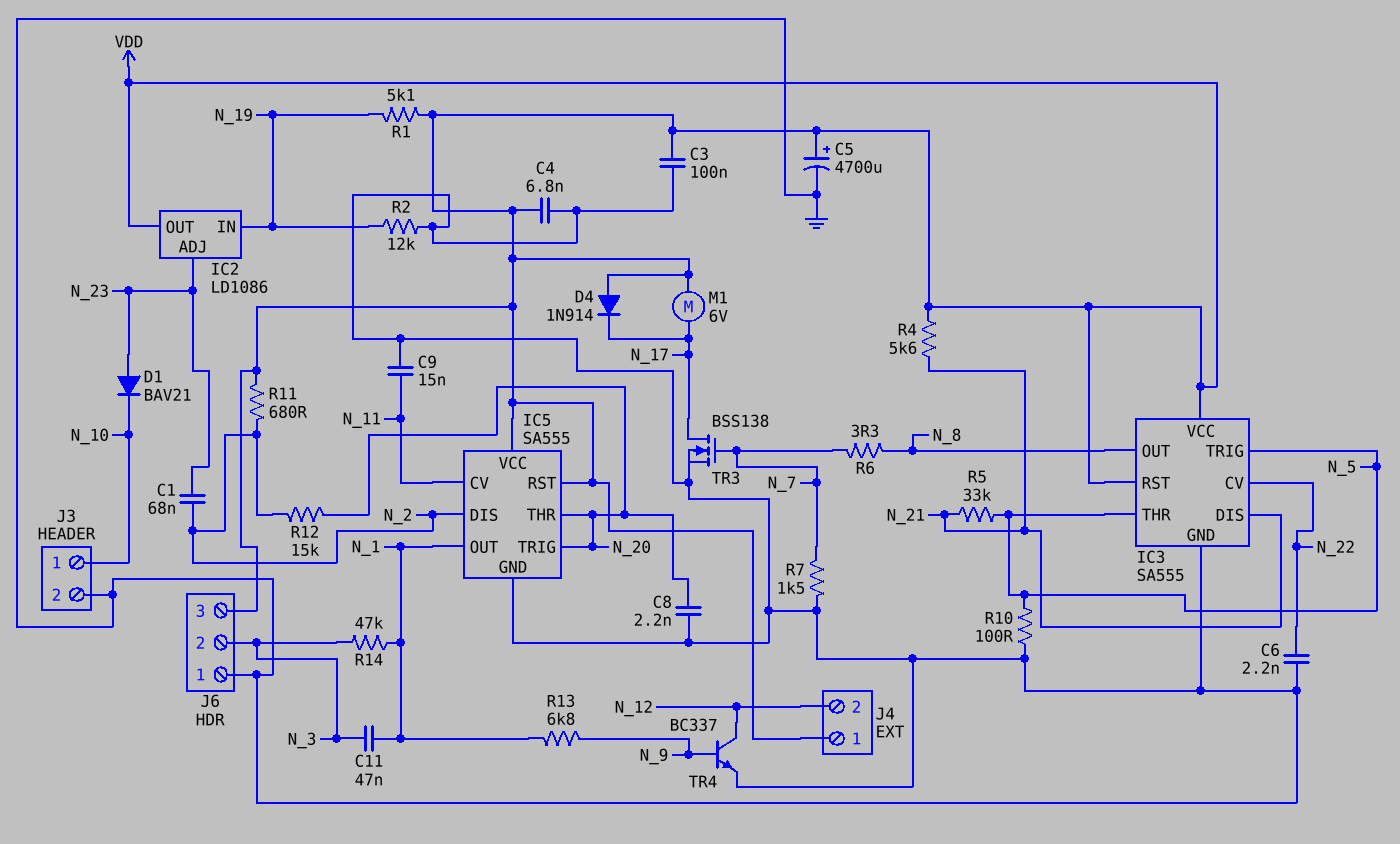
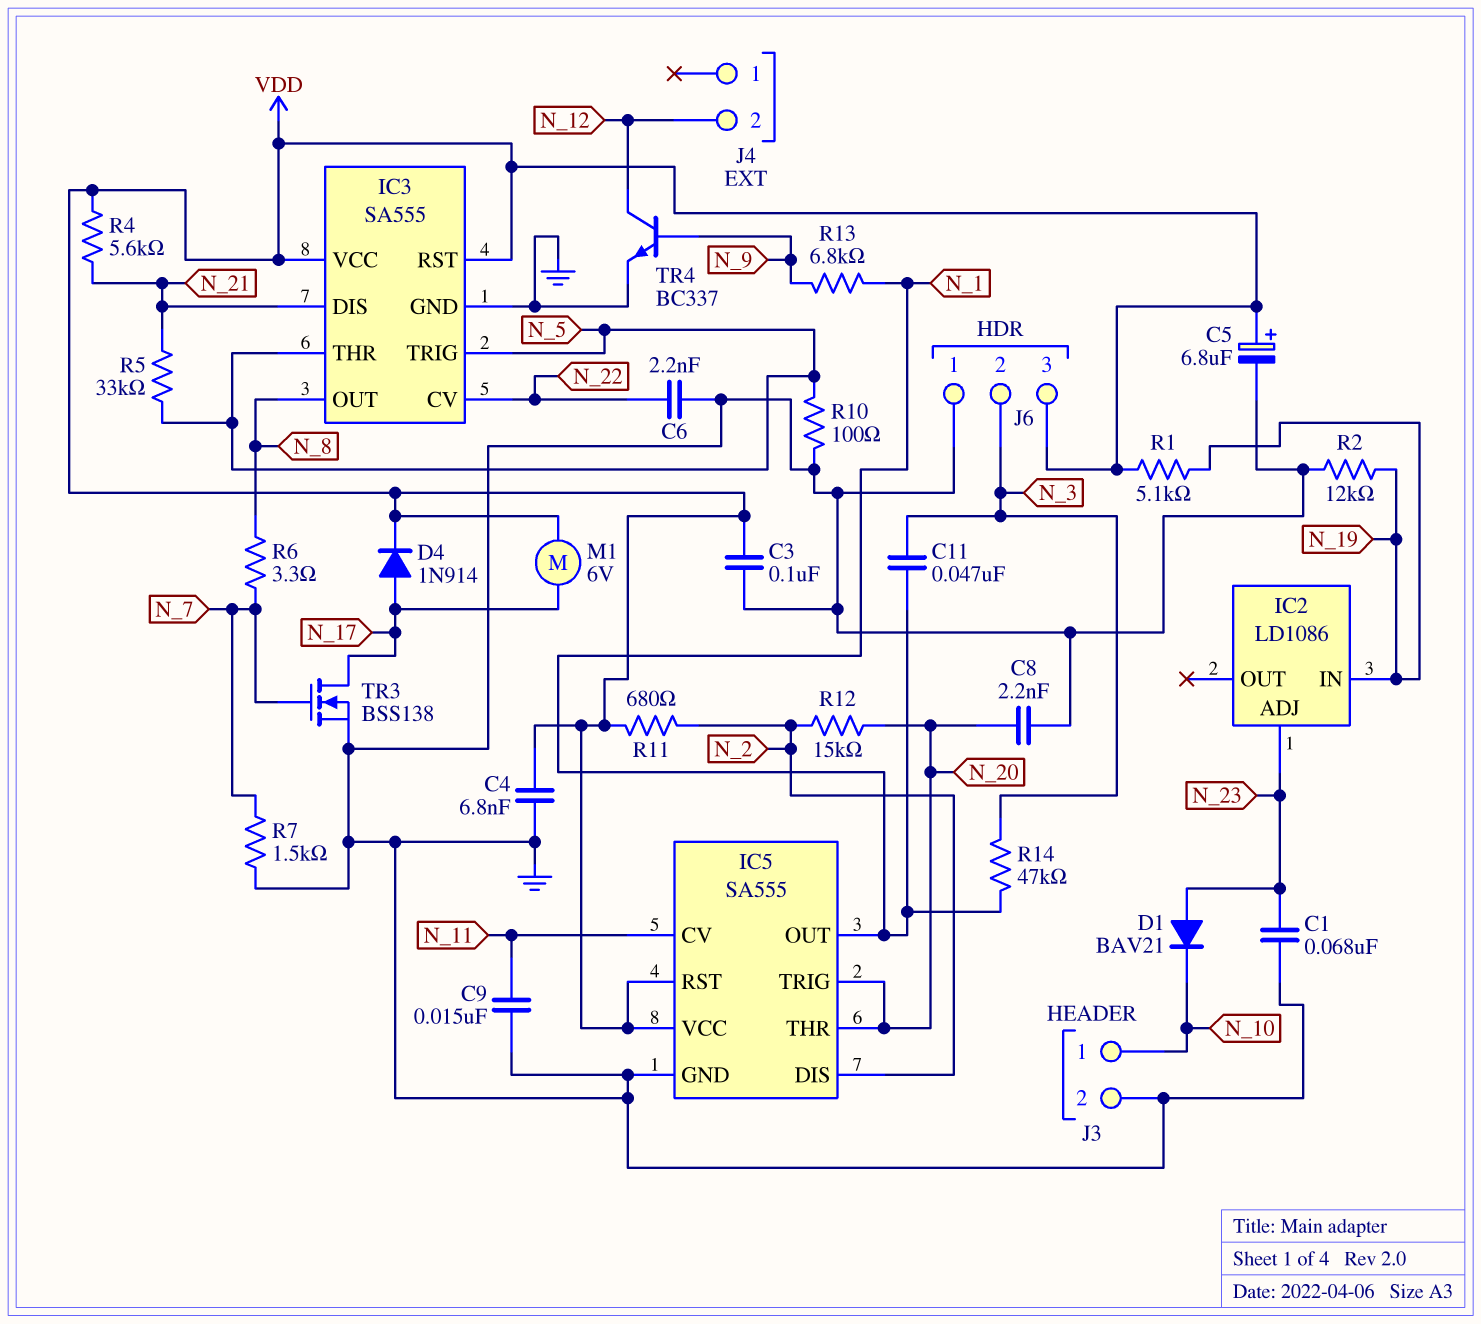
C1: 68nF (N_2, N_23) -> 68nF (GND, N_23)
C5: 4700uF (plus VDD, minus GND) -> 6.8uF (plus VDD, minus GND)
D4: diode 1N914 (A VDD, K N_17) -> diode 1N914 (A N_17, K VDD)
IC2 pin OUT: VDD -> none
J4 pin 1: VDD -> none

